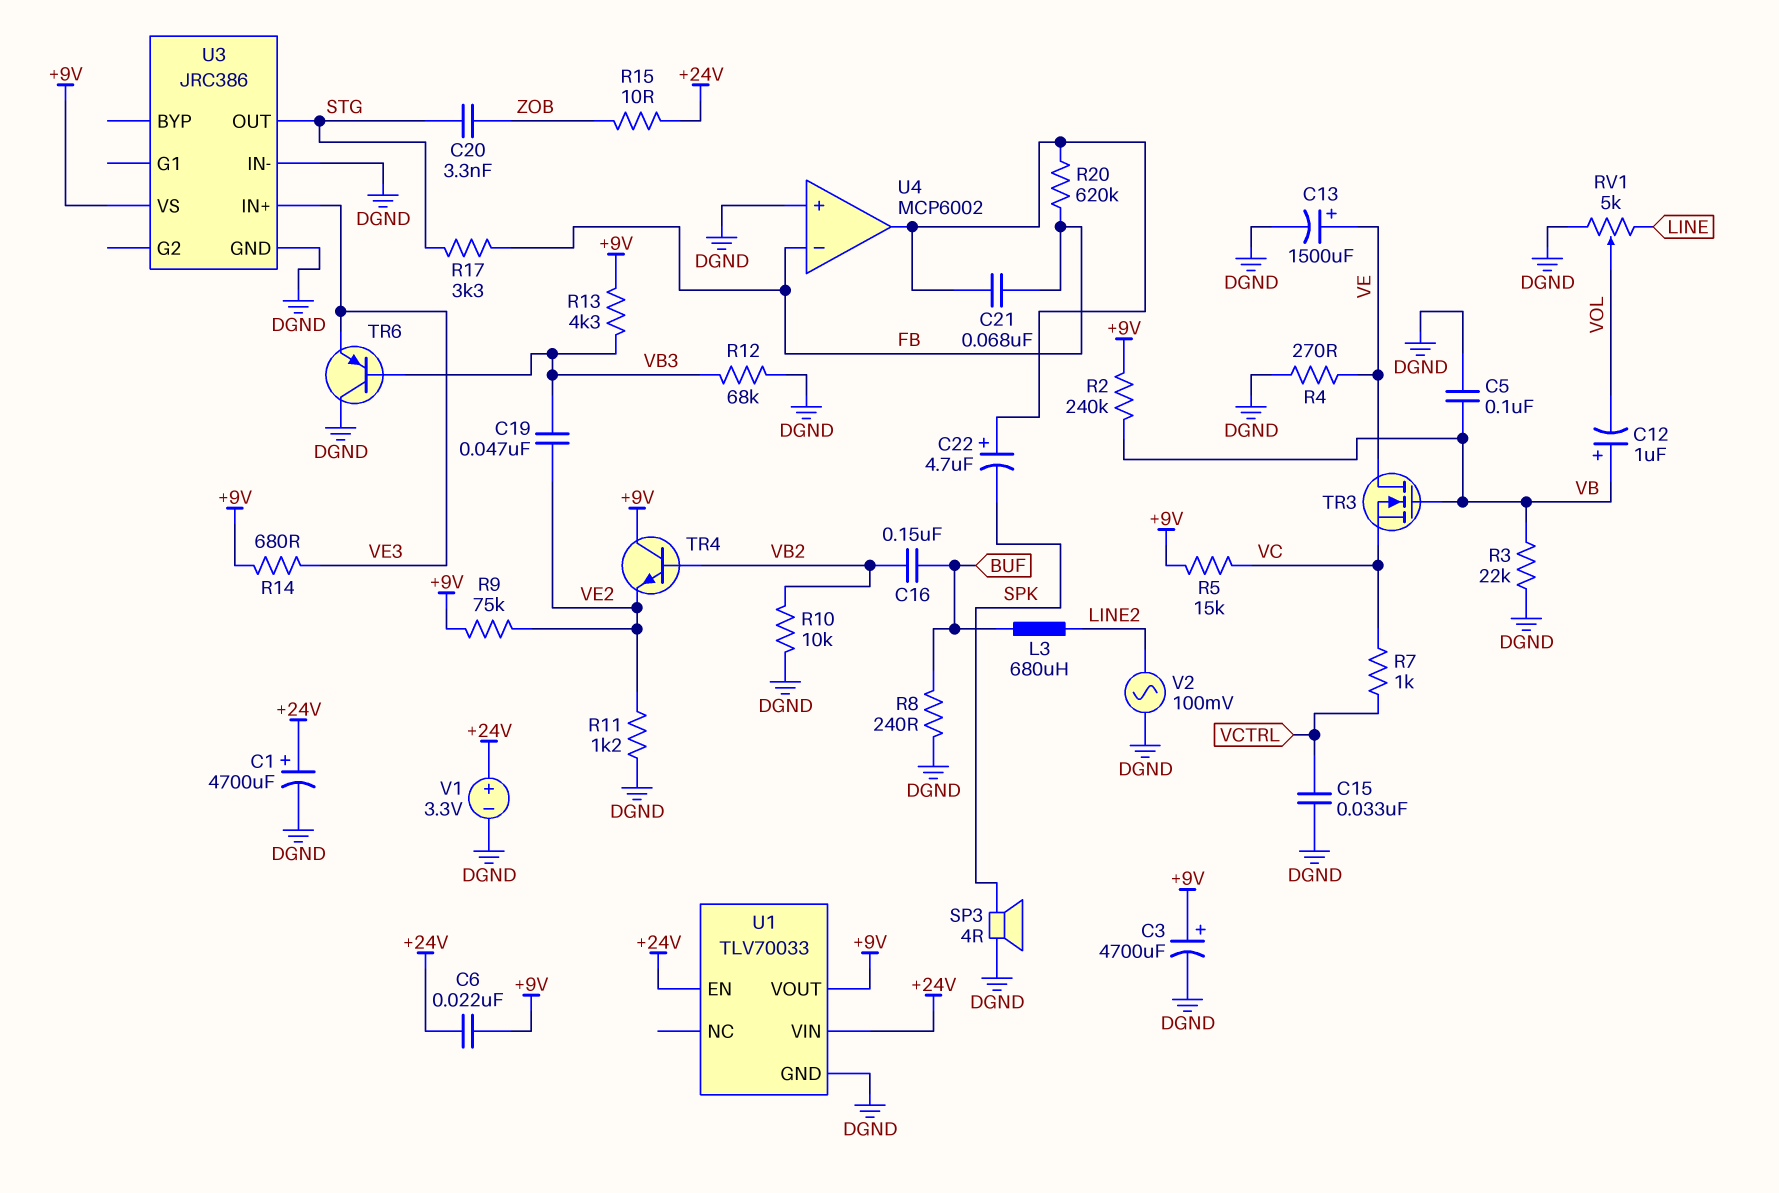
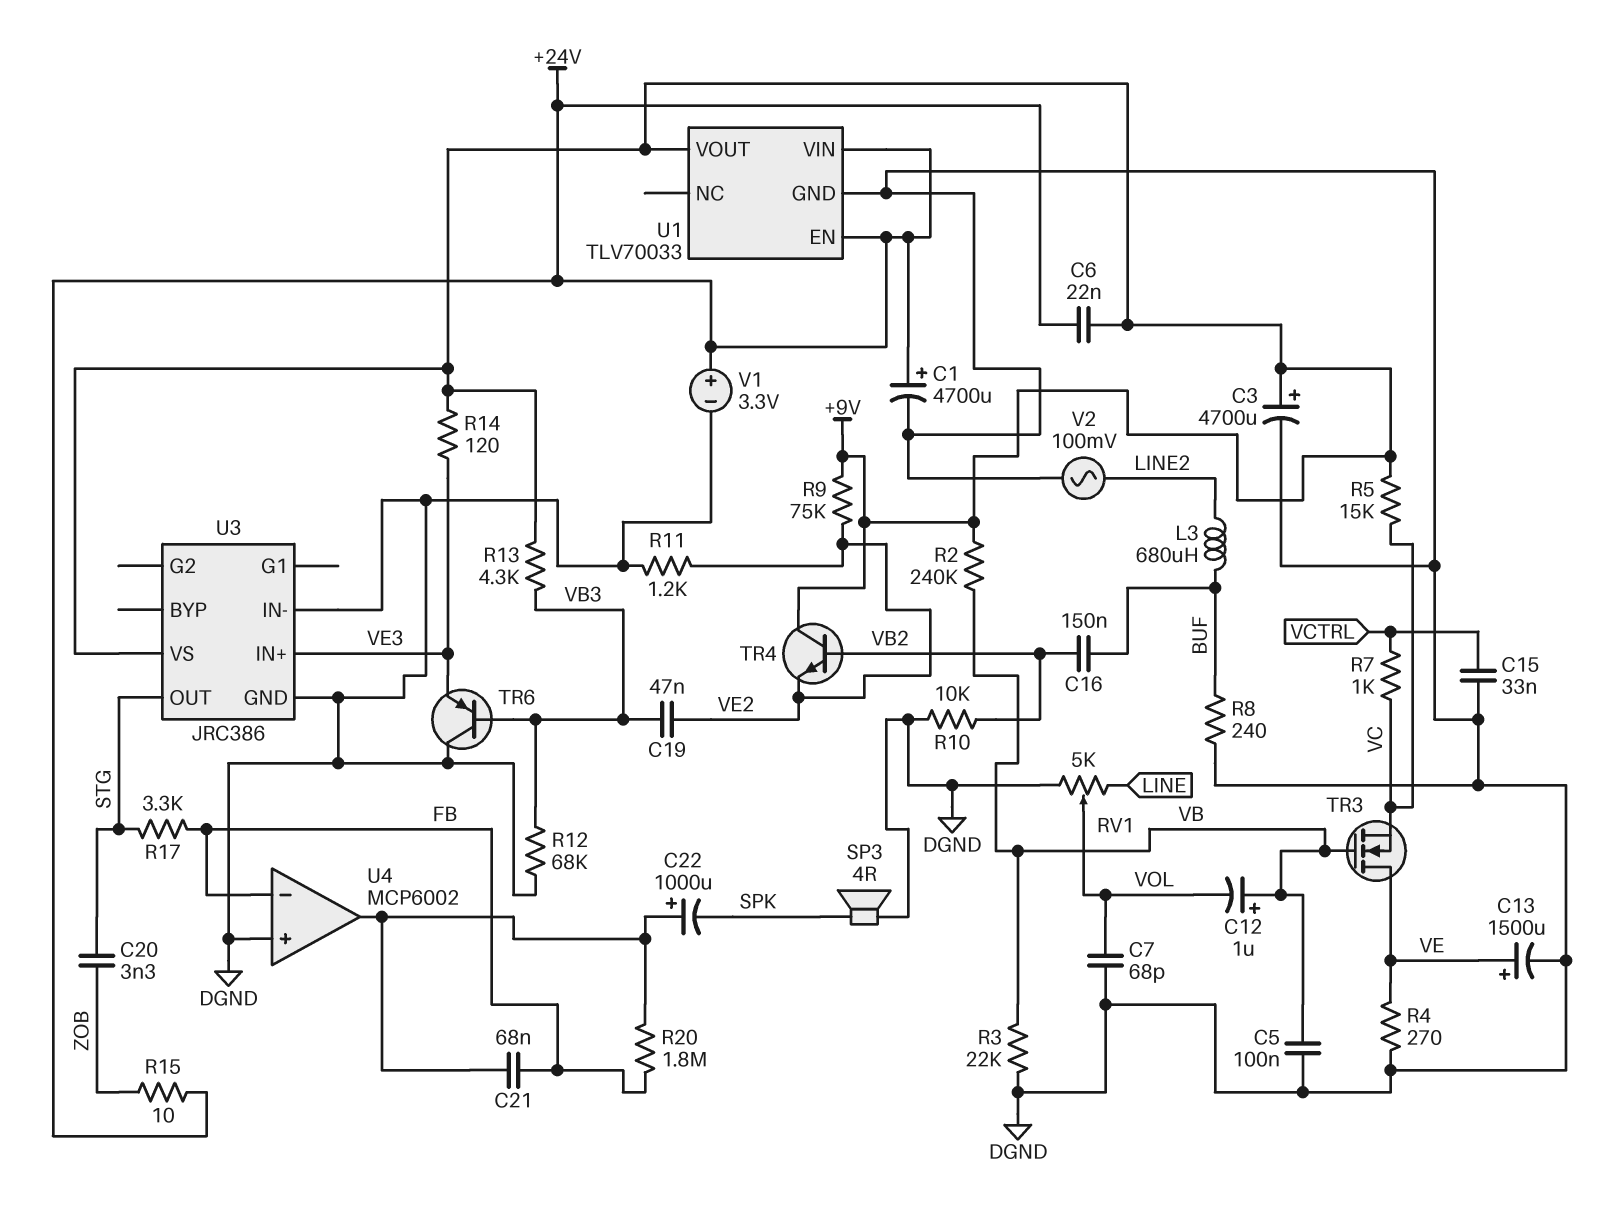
C7: none -> 68pF (DGND, VOL)
C22: 4.7uF (plus U4/out, minus SPK) -> 1000uF (plus U4/out, minus SPK)
R14: 680 (+9V, VE3) -> 120 (+9V, VE3)
R20: 620k (FB, U4/out) -> 1.8M (FB, U4/out)

